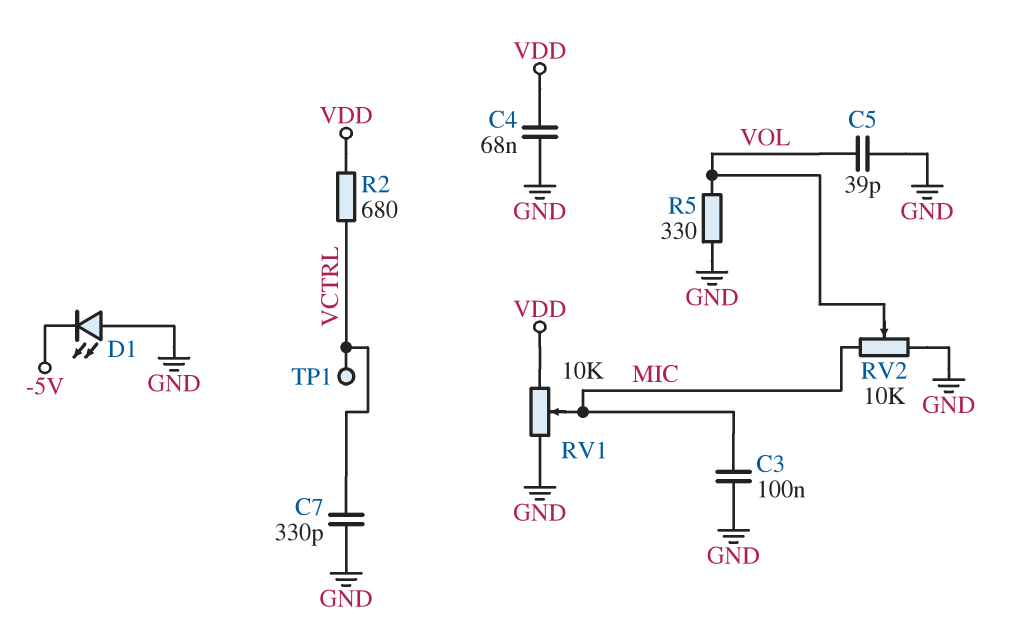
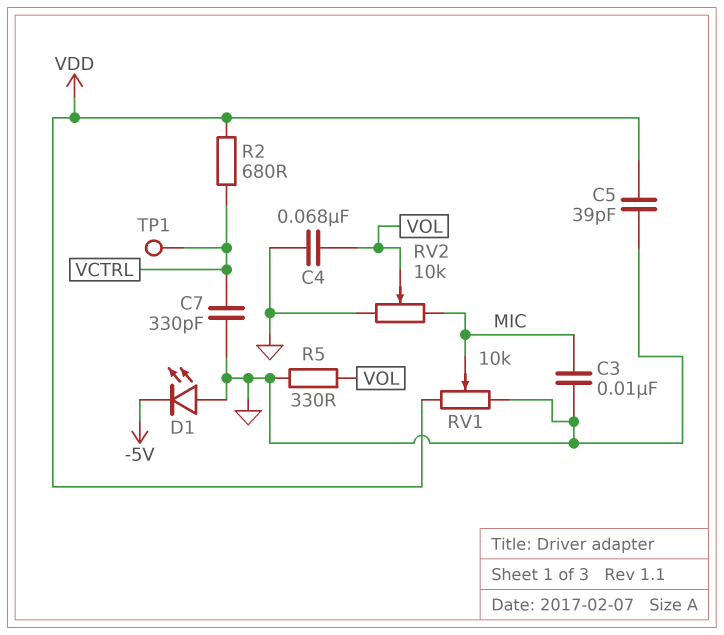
C3: 100nF (GND, MIC) -> 10nF (GND, MIC)
C4: 68nF (GND, VDD) -> 68nF (GND, VOL)
C5: 39pF (GND, VOL) -> 39pF (GND, VDD)

